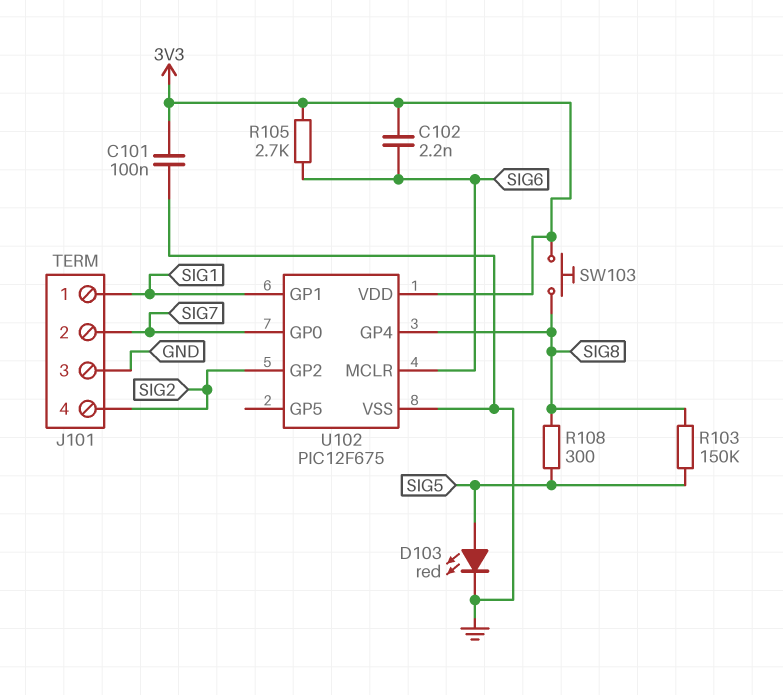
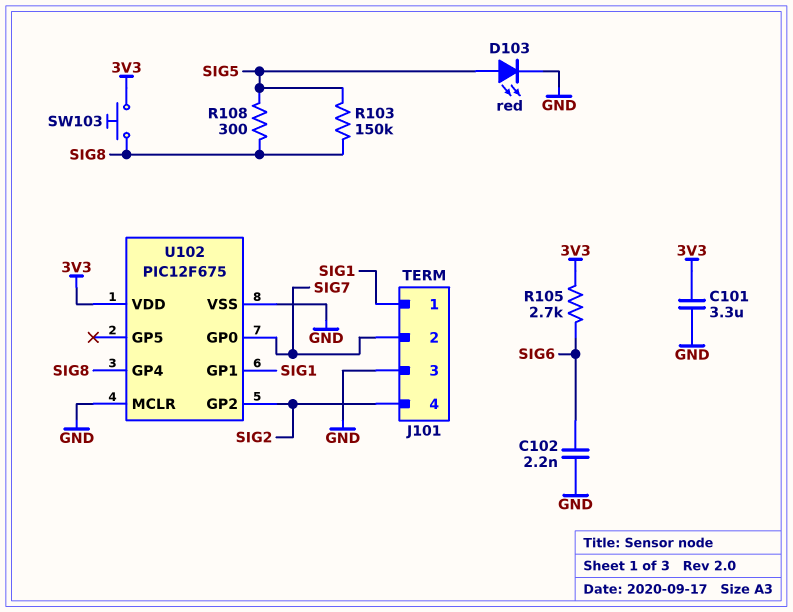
C101: 100nF (3V3, GND) -> 3.3uF (3V3, GND)
C102: 2.2nF (3V3, SIG6) -> 2.2nF (GND, SIG6)
U102 pin MCLR: SIG6 -> GND

